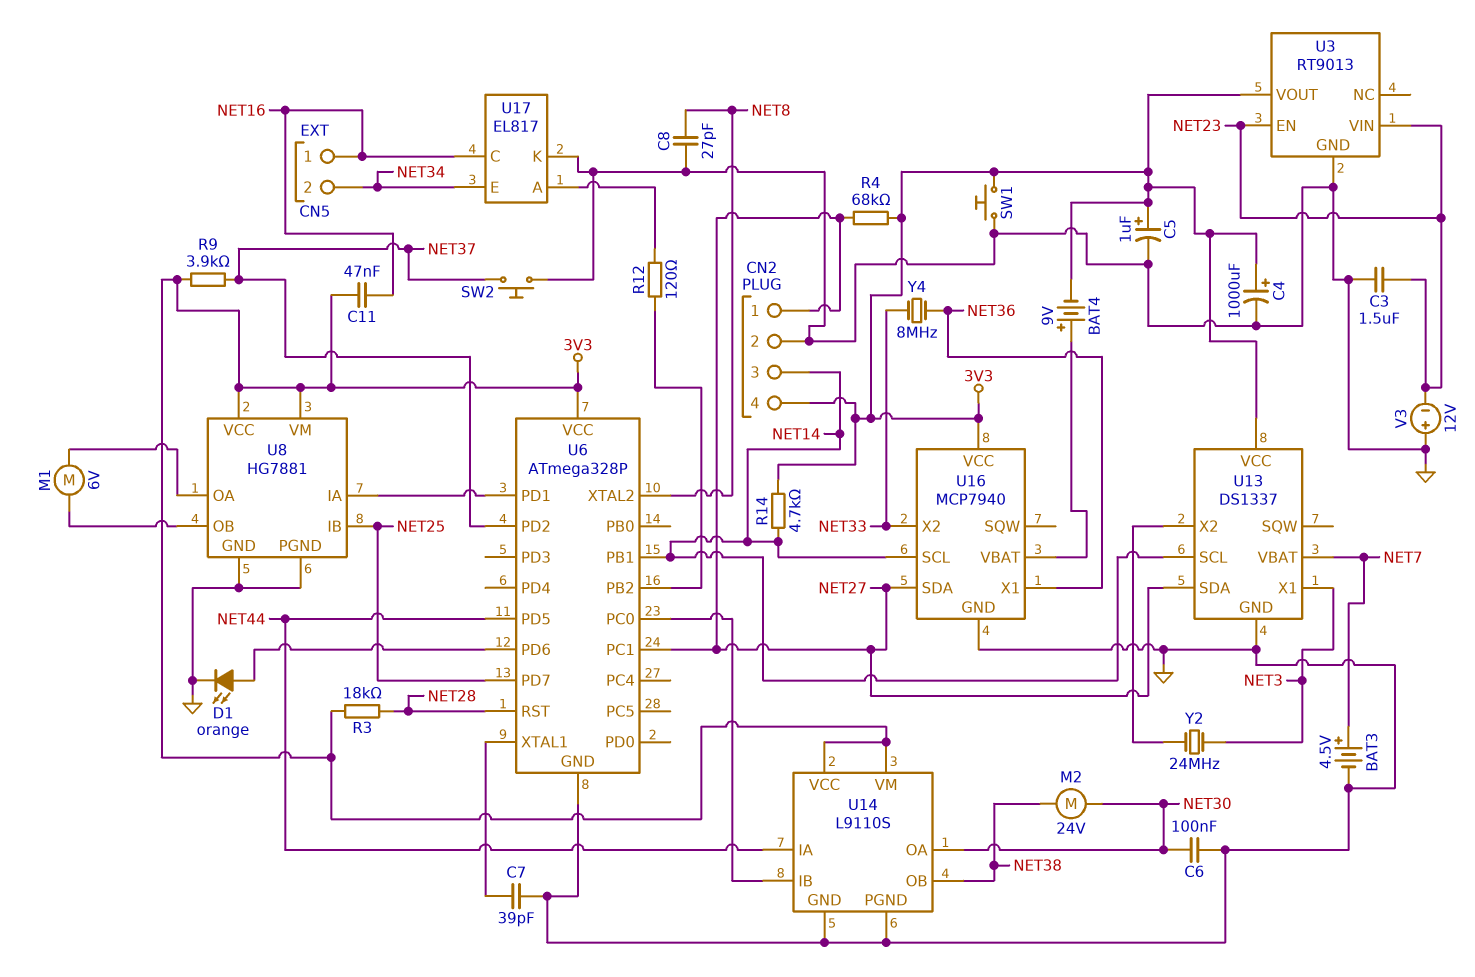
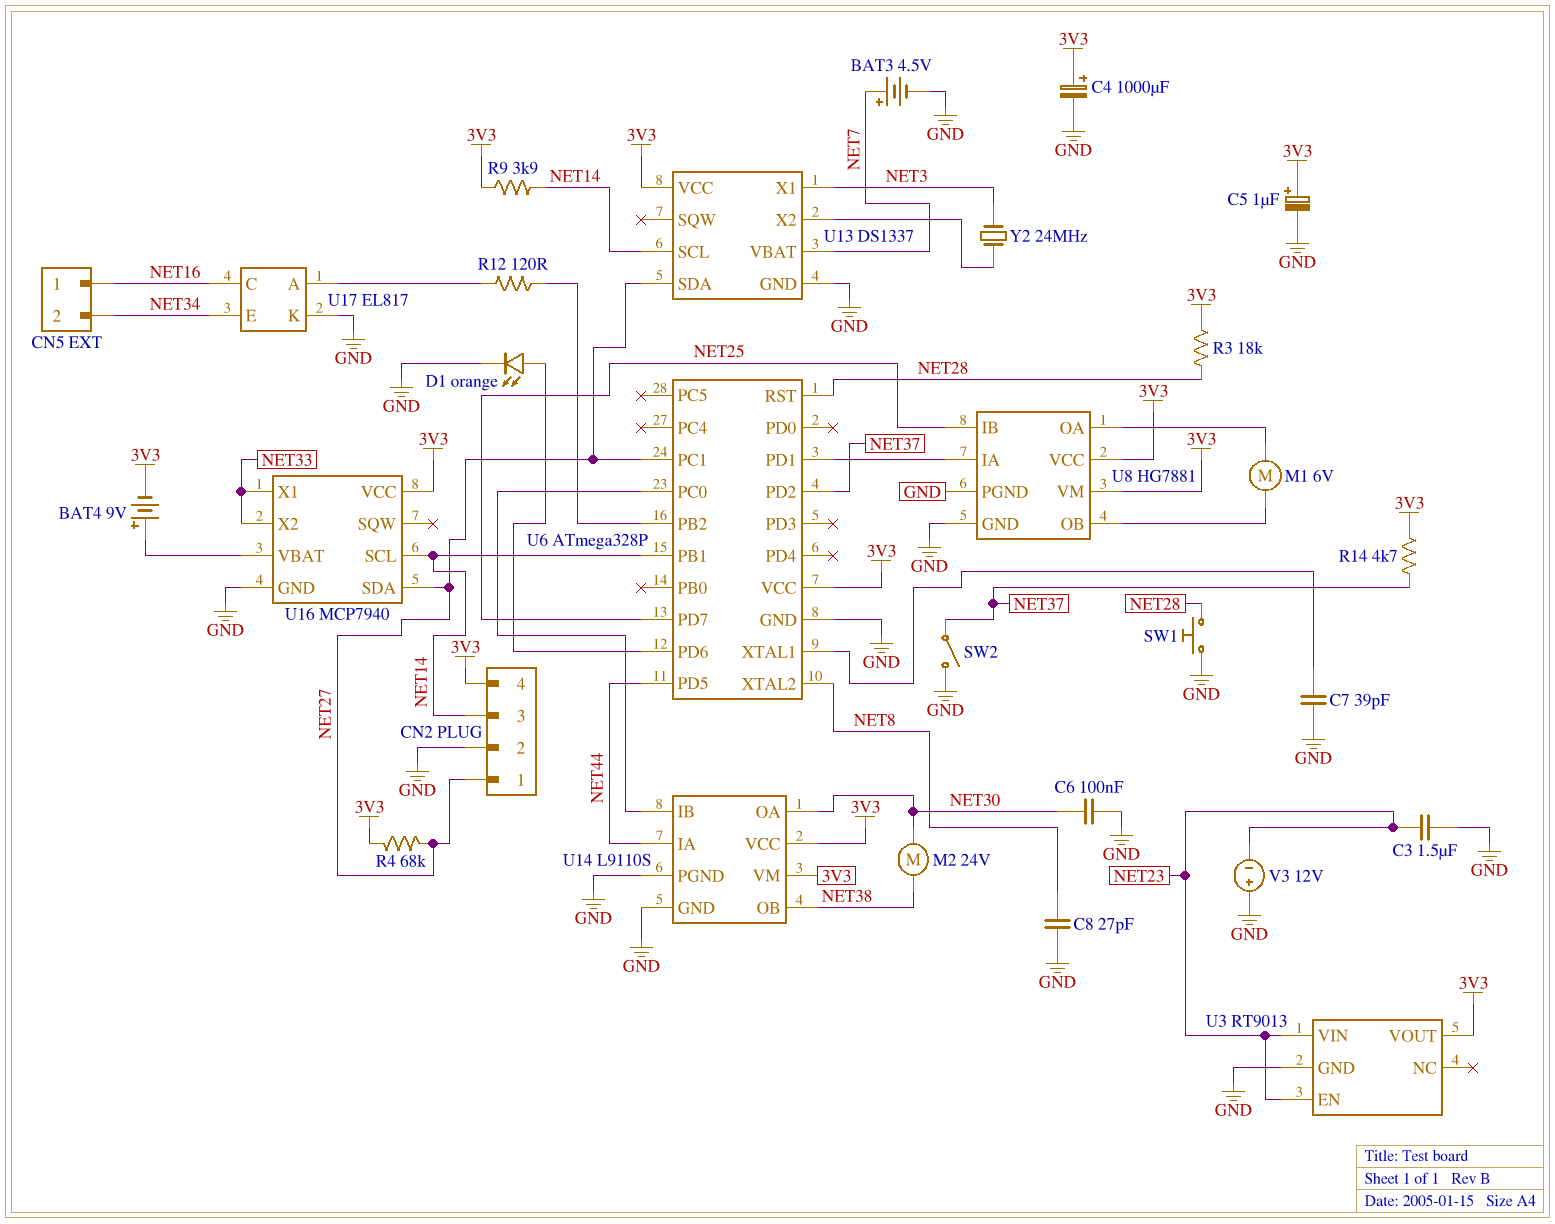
C11: 47nF (3V3, NET16) -> none
R9: 3.9k (3V3, NET37) -> 3.9k (3V3, NET14)
R14: 4.7k (3V3, NET14) -> 4.7k (3V3, NET37)
SW1: button (3V3, GND) -> button (GND, NET28)
SW2: button (GND, NET37) -> switch (GND, NET37)
U16 pin X1: NET36 -> NET33
Y4: 8MHz (NET33, NET36) -> none

